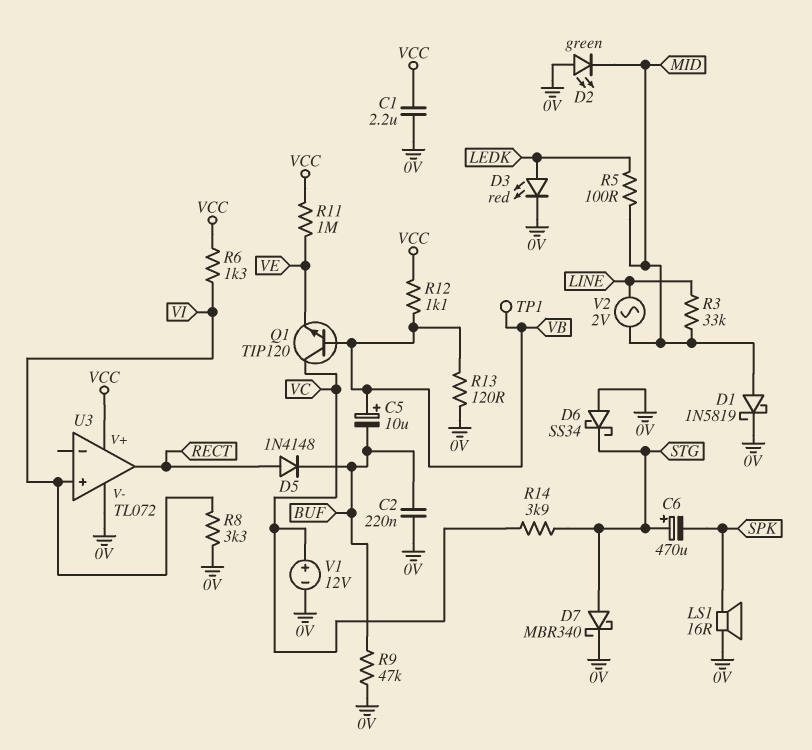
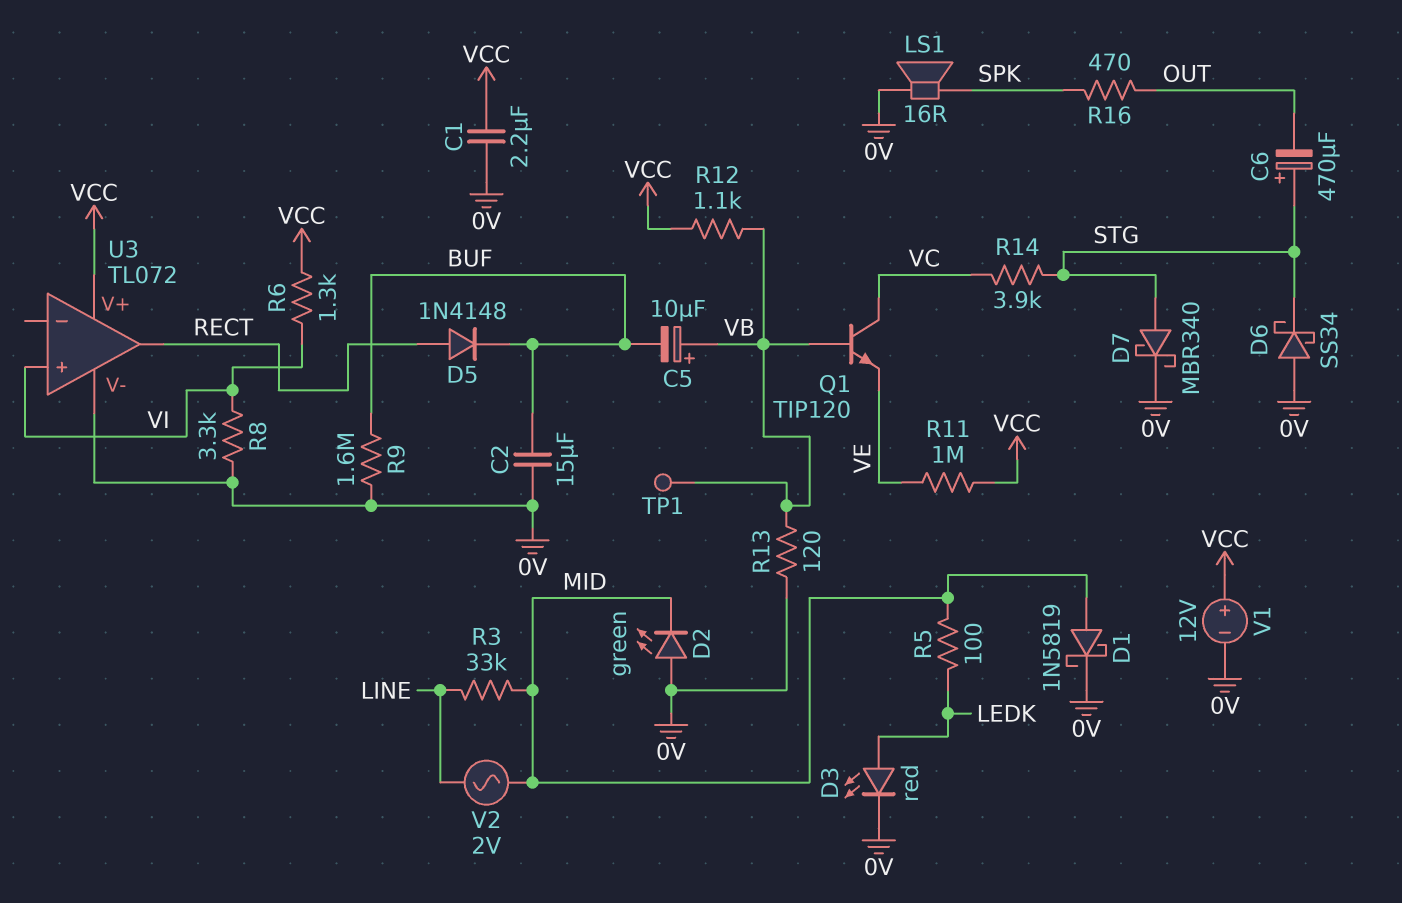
C2: 220nF (0V, BUF) -> 15uF (0V, BUF)
C6: 470uF (plus STG, minus SPK) -> 470uF (plus STG, minus OUT)
R9: 47k (0V, BUF) -> 1.6M (0V, BUF)
R16: none -> 470 (OUT, SPK)
V1: 12V (plus VC, minus 0V) -> 12V (plus VCC, minus 0V)

